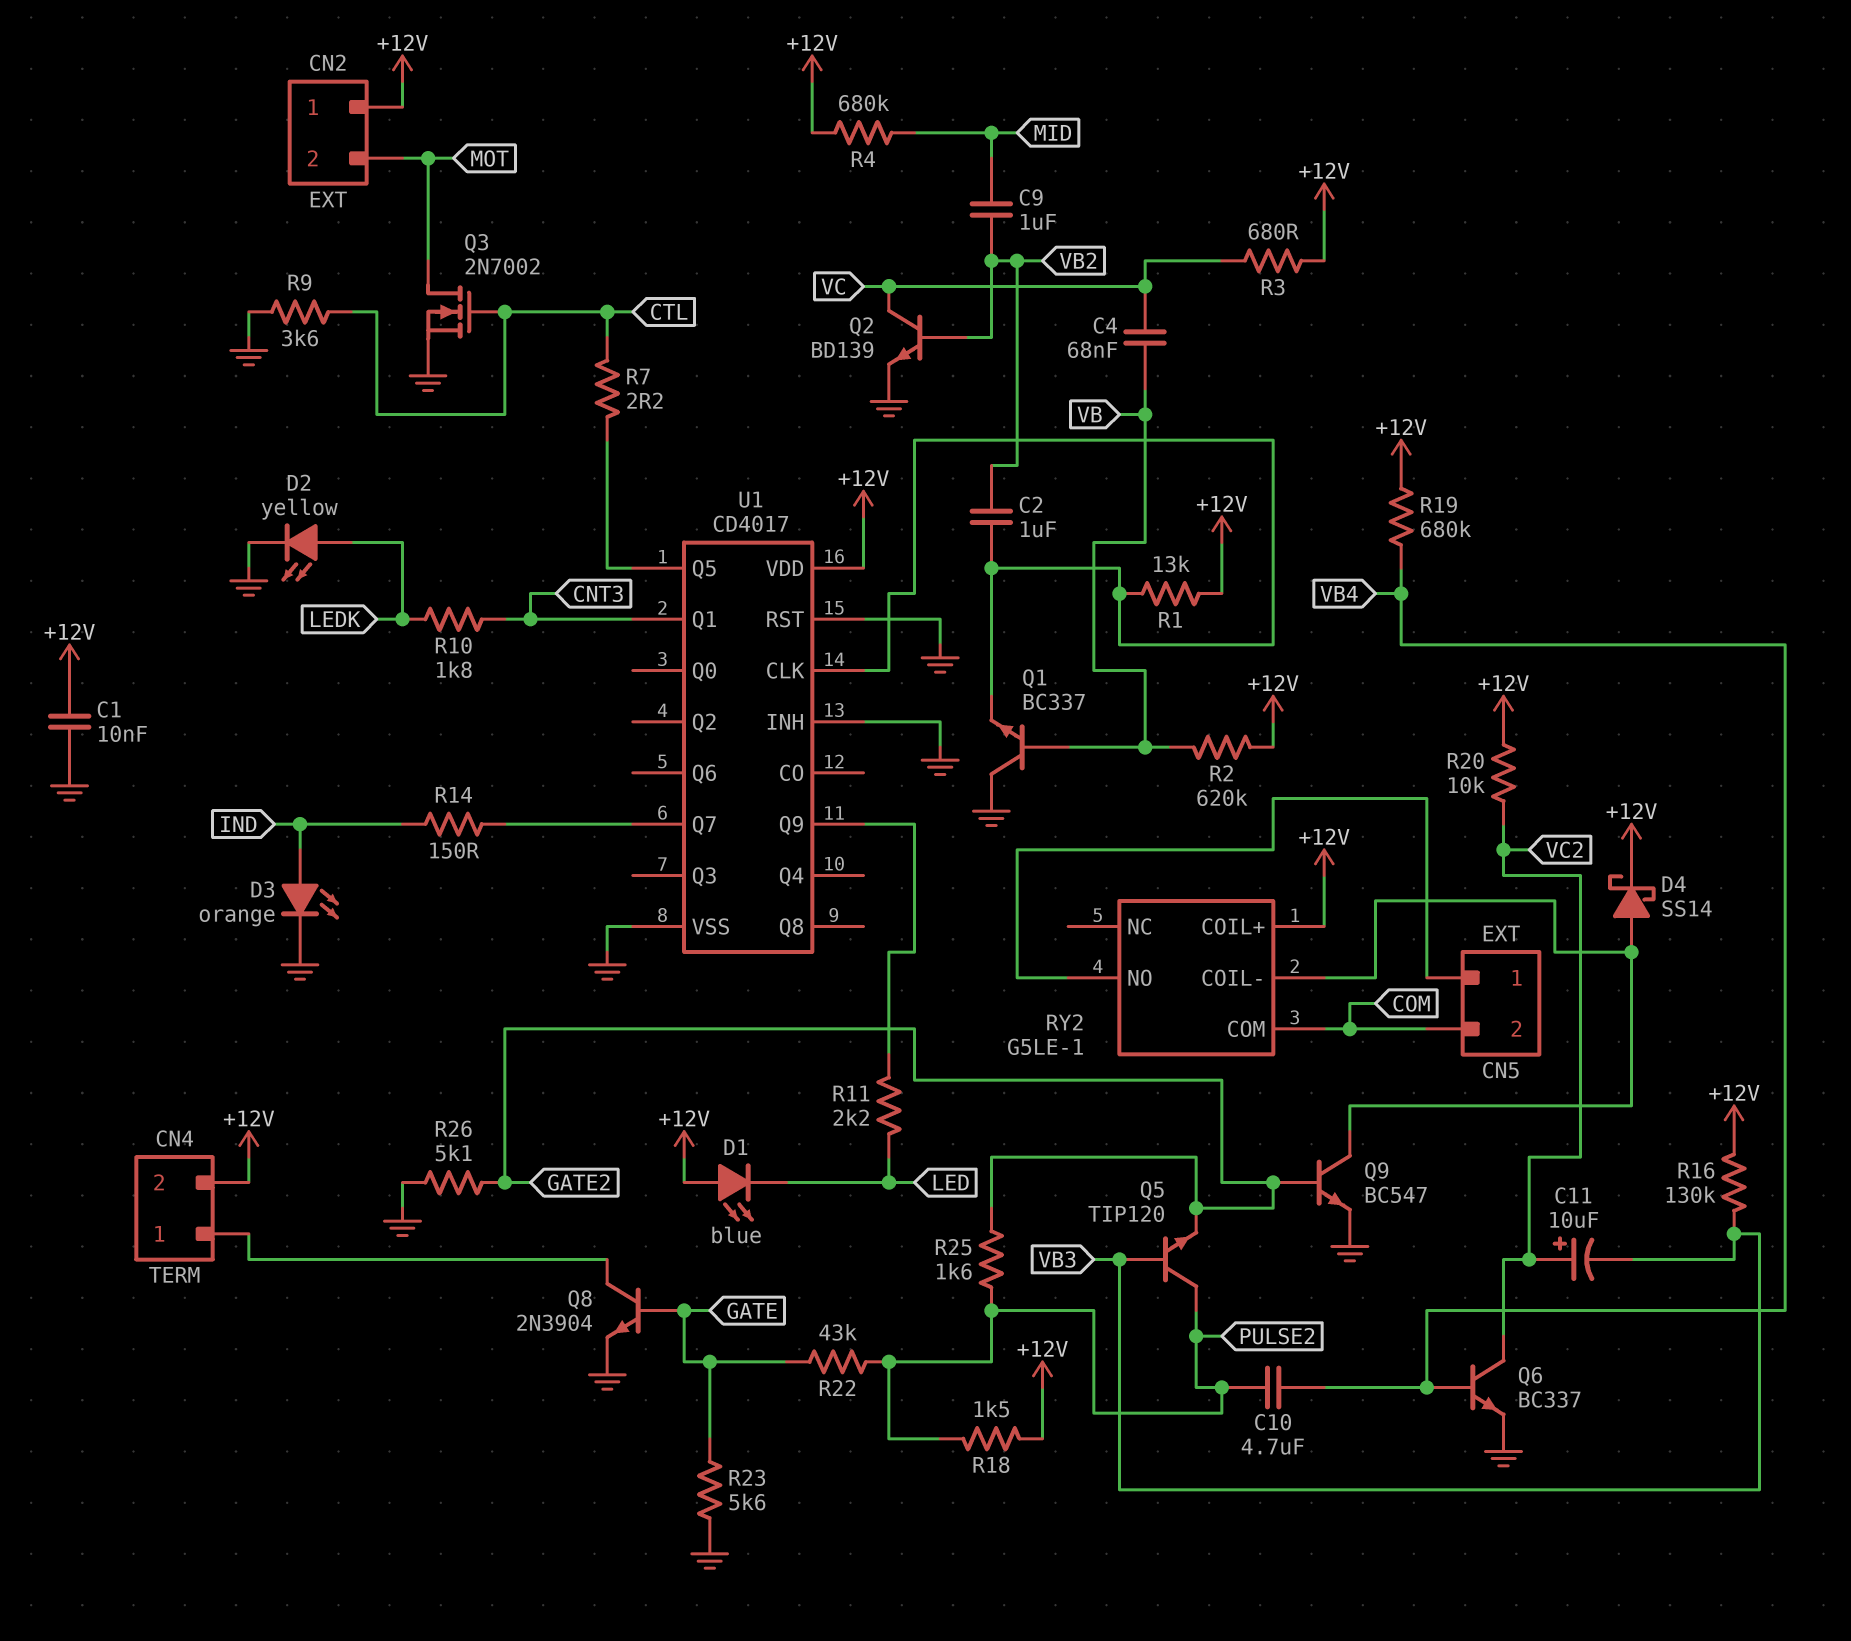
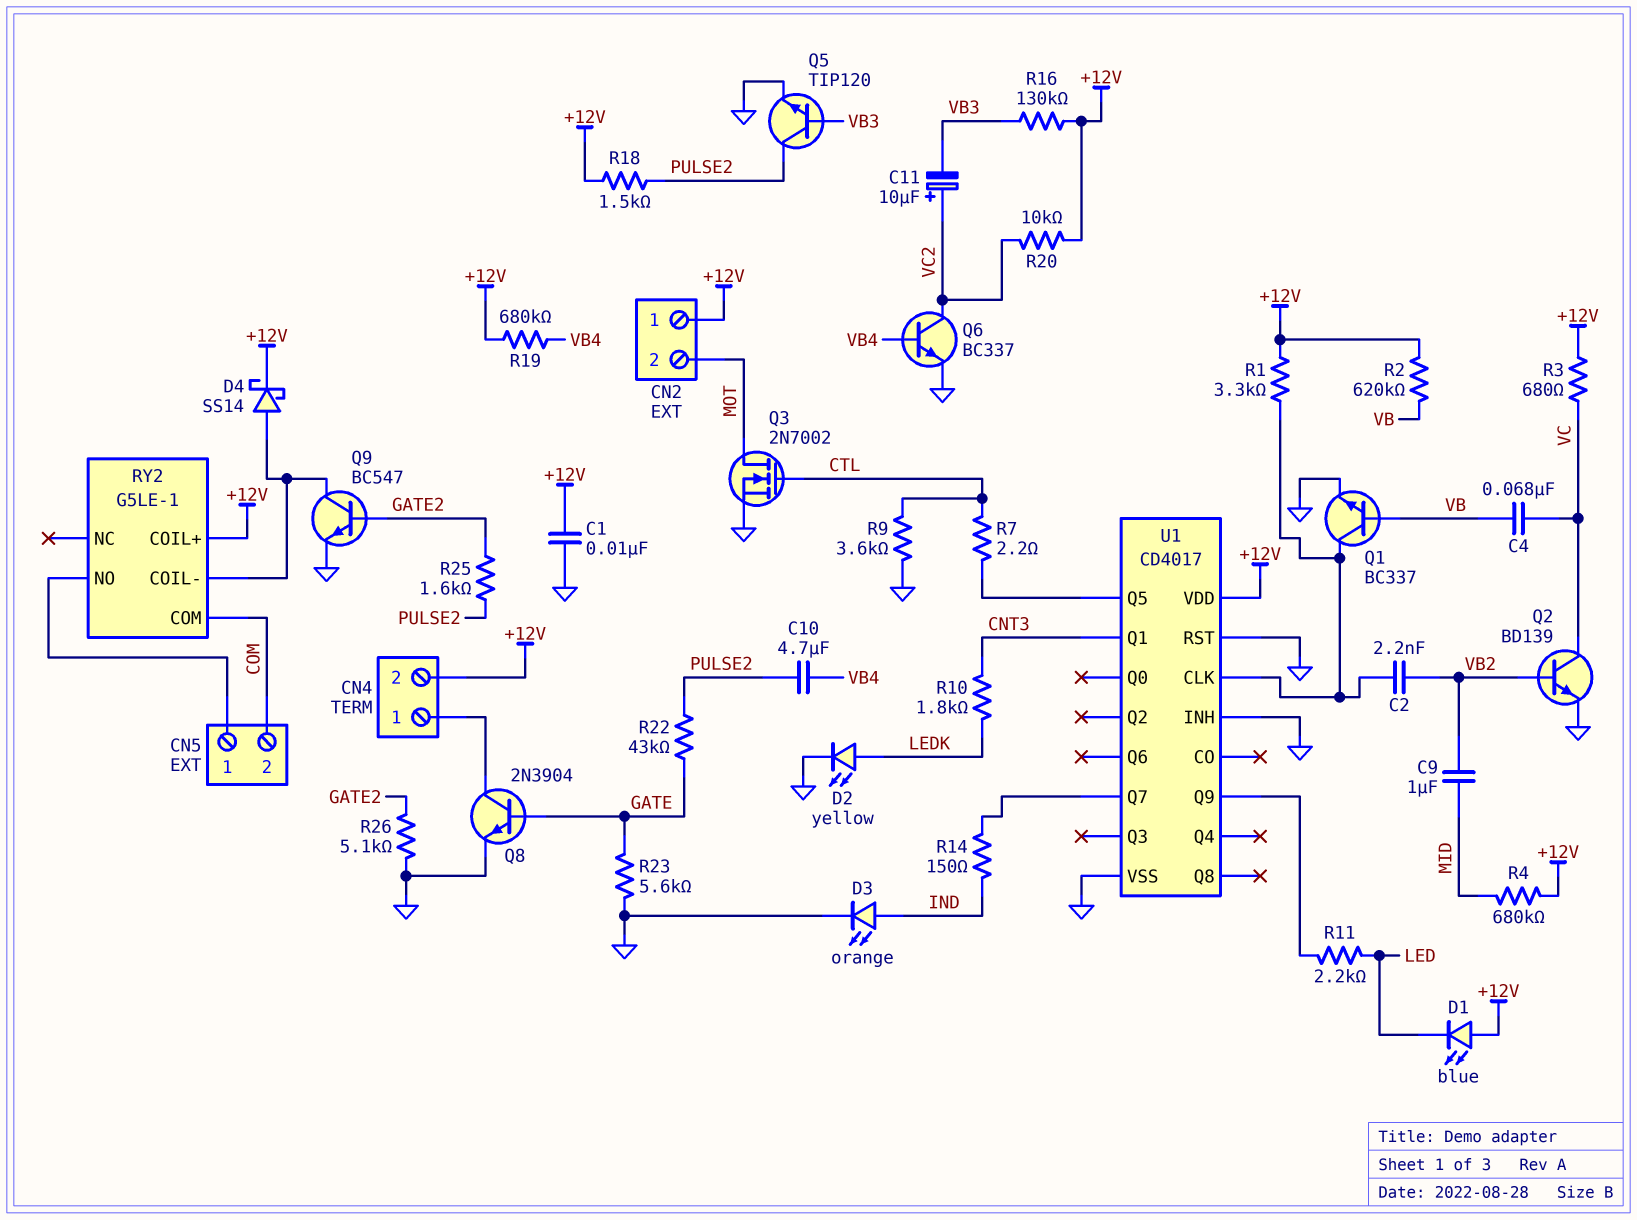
C2: 1uF (U1/CLK, VB2) -> 2.2nF (U1/CLK, VB2)
Q1: NPN BC337 (B VB, C GND, E U1/CLK) -> NPN BC337 (B VB, C U1/CLK, E GND)
Q5: NPN TIP120 (B VB3, C PULSE2, E GATE2) -> NPN TIP120 (B VB3, C PULSE2, E GND)
R1: 13k (+12V, U1/CLK) -> 3.3k (+12V, U1/CLK)

